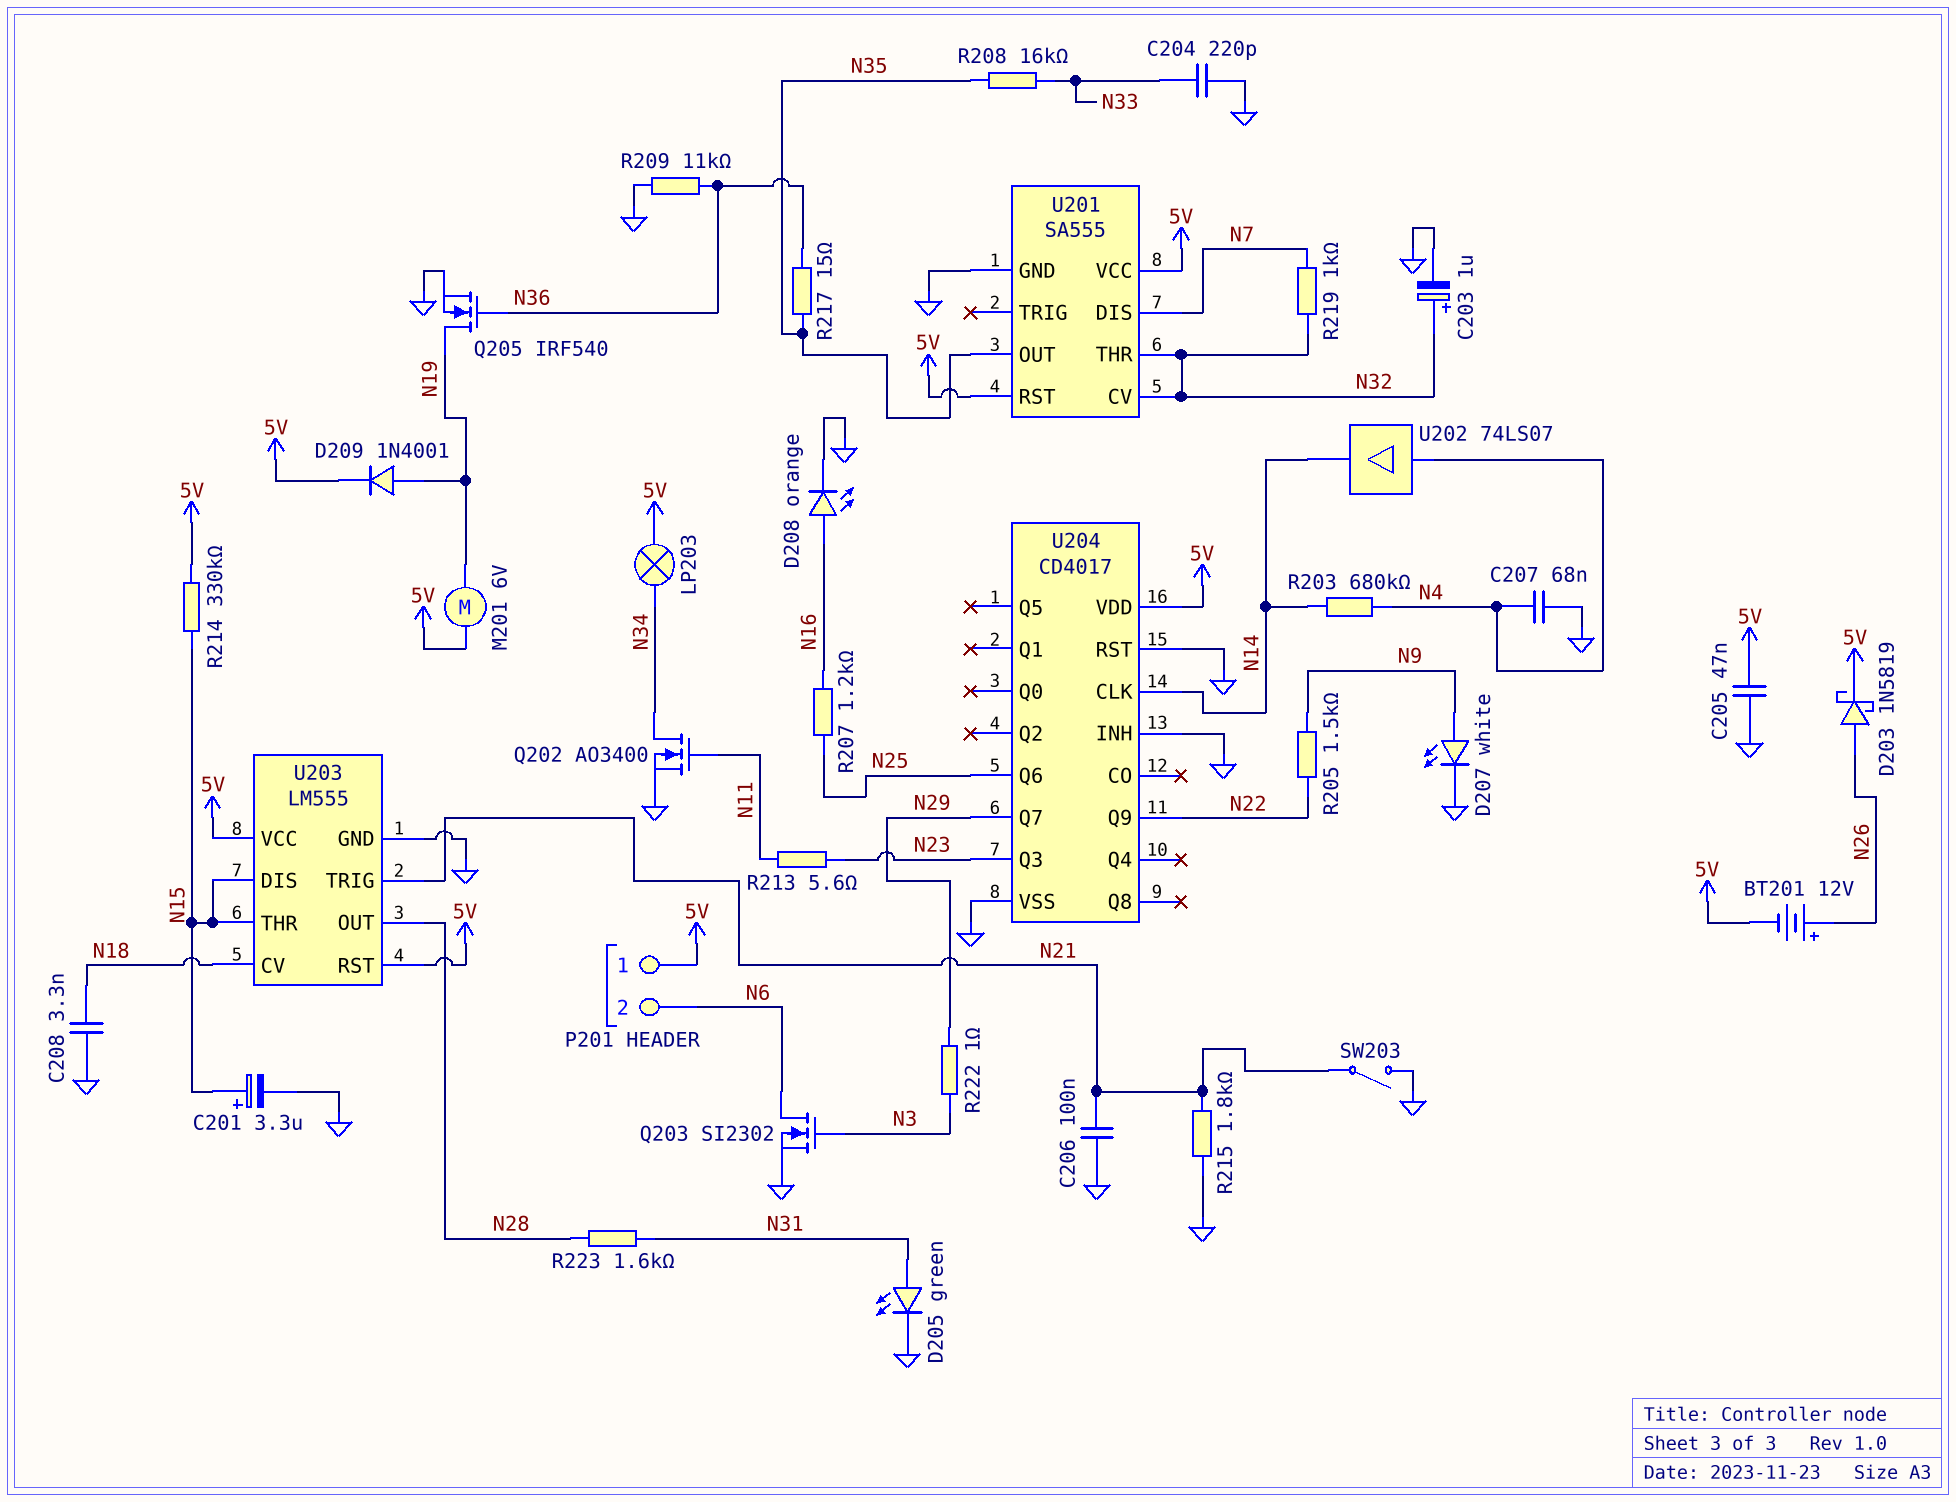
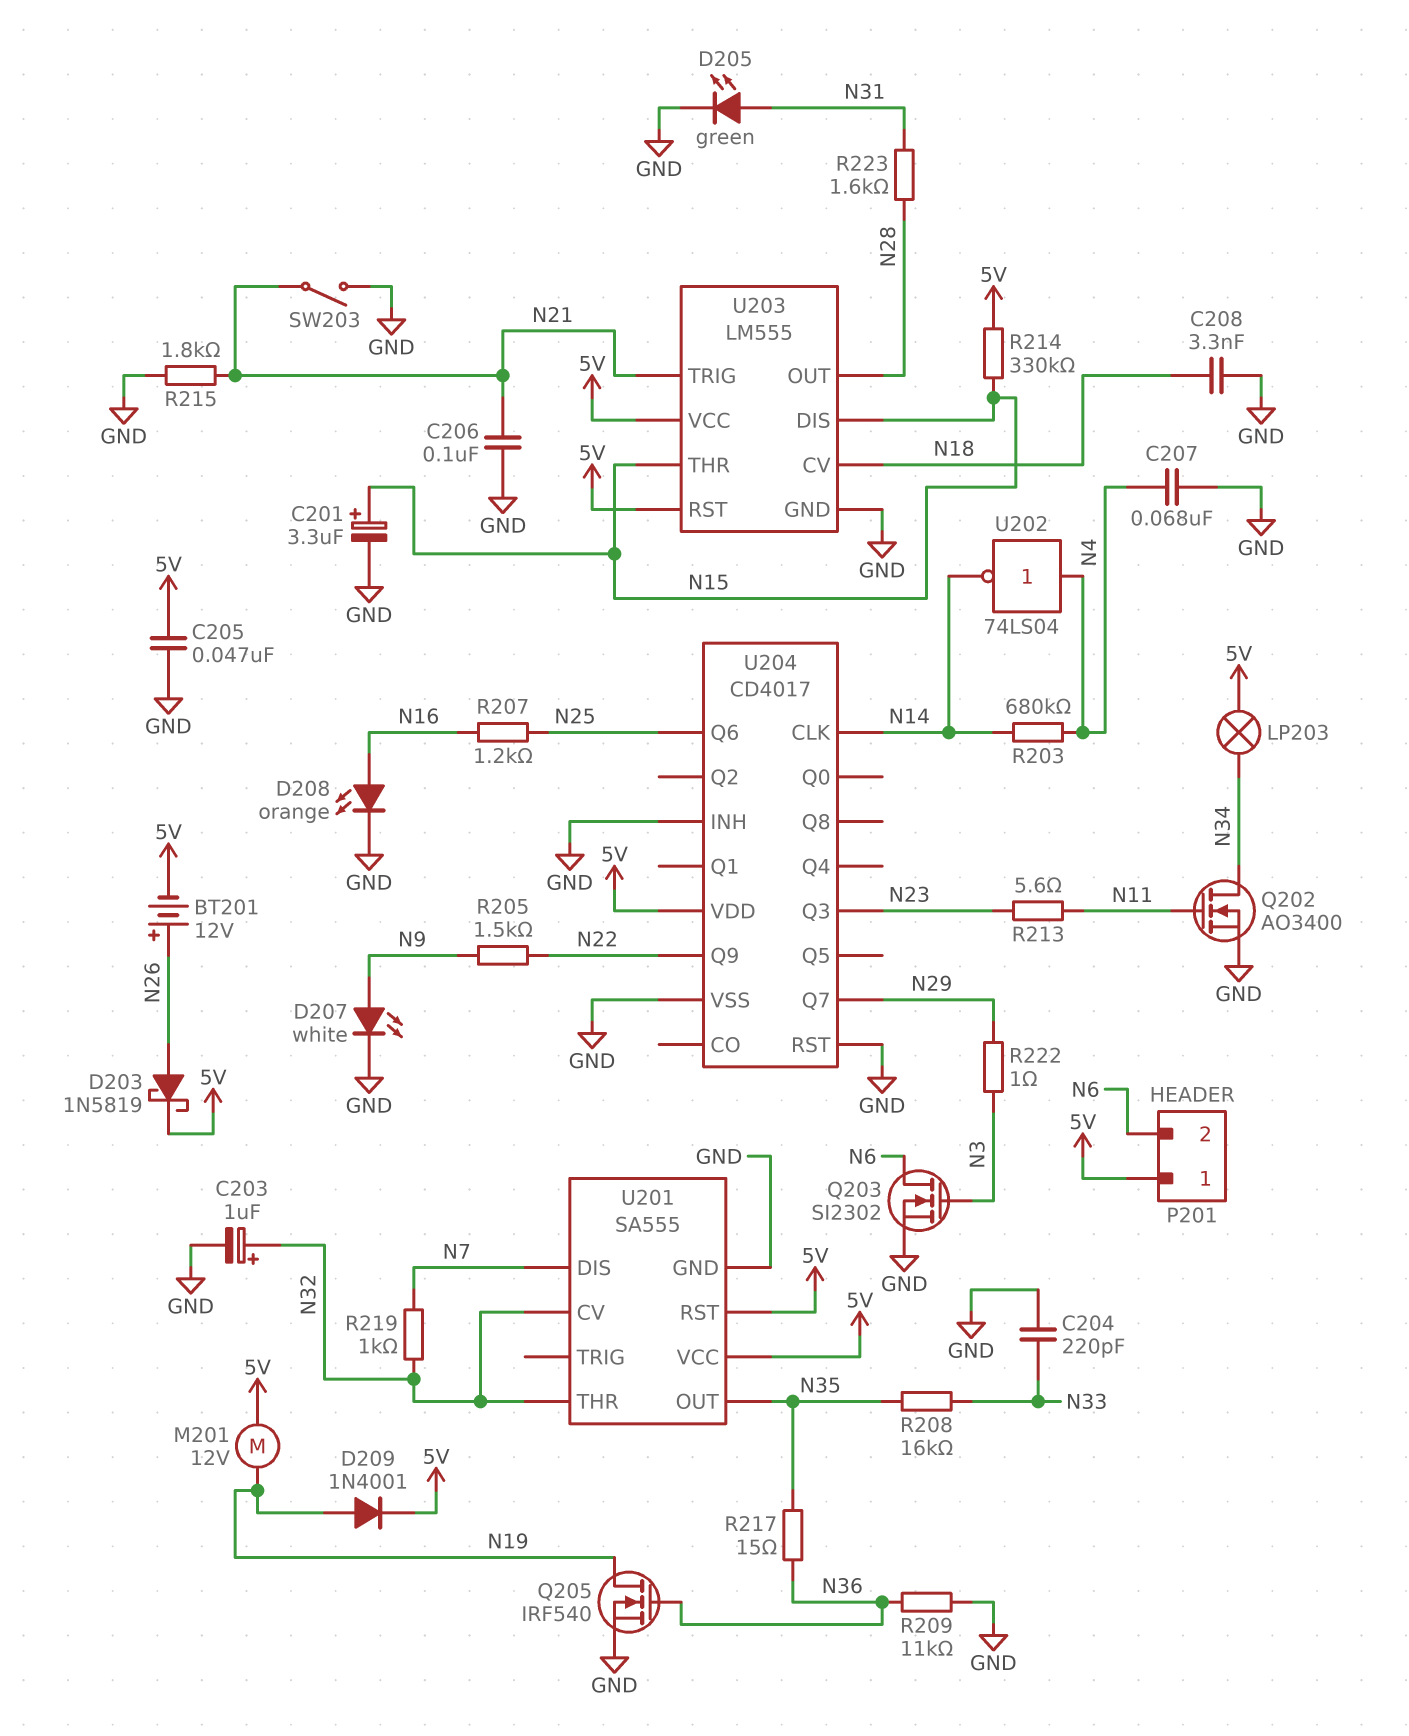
M201: motor 6V (5V, N19) -> motor 12V (5V, N19)
U202: buffer 74LS07 (in N4, out N14) -> NOT 74LS04 (in N4, out N14)

